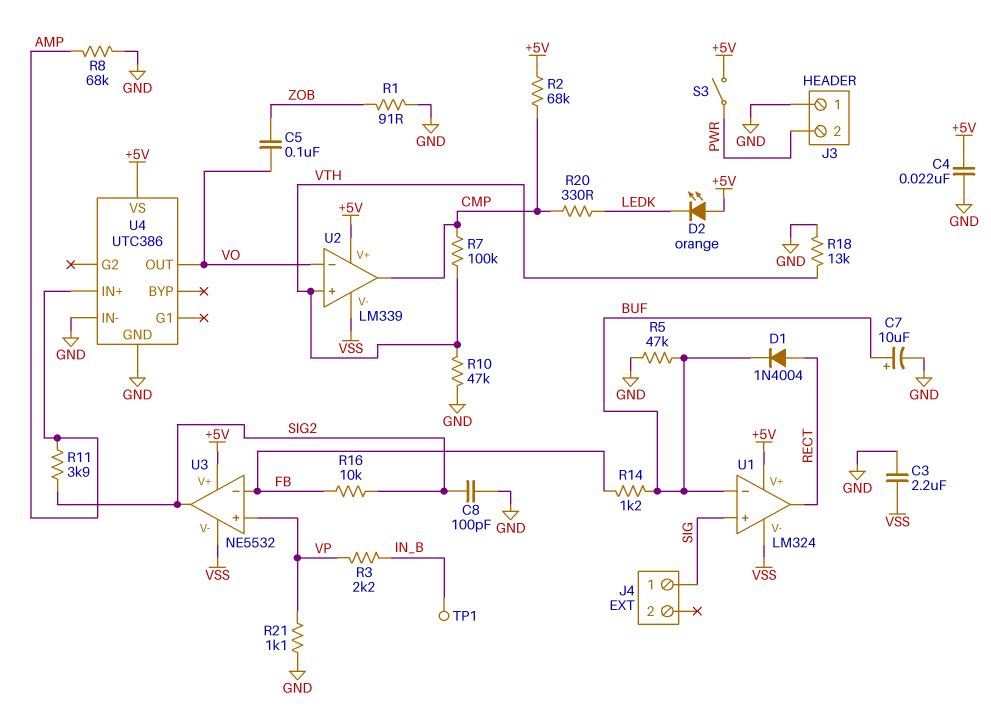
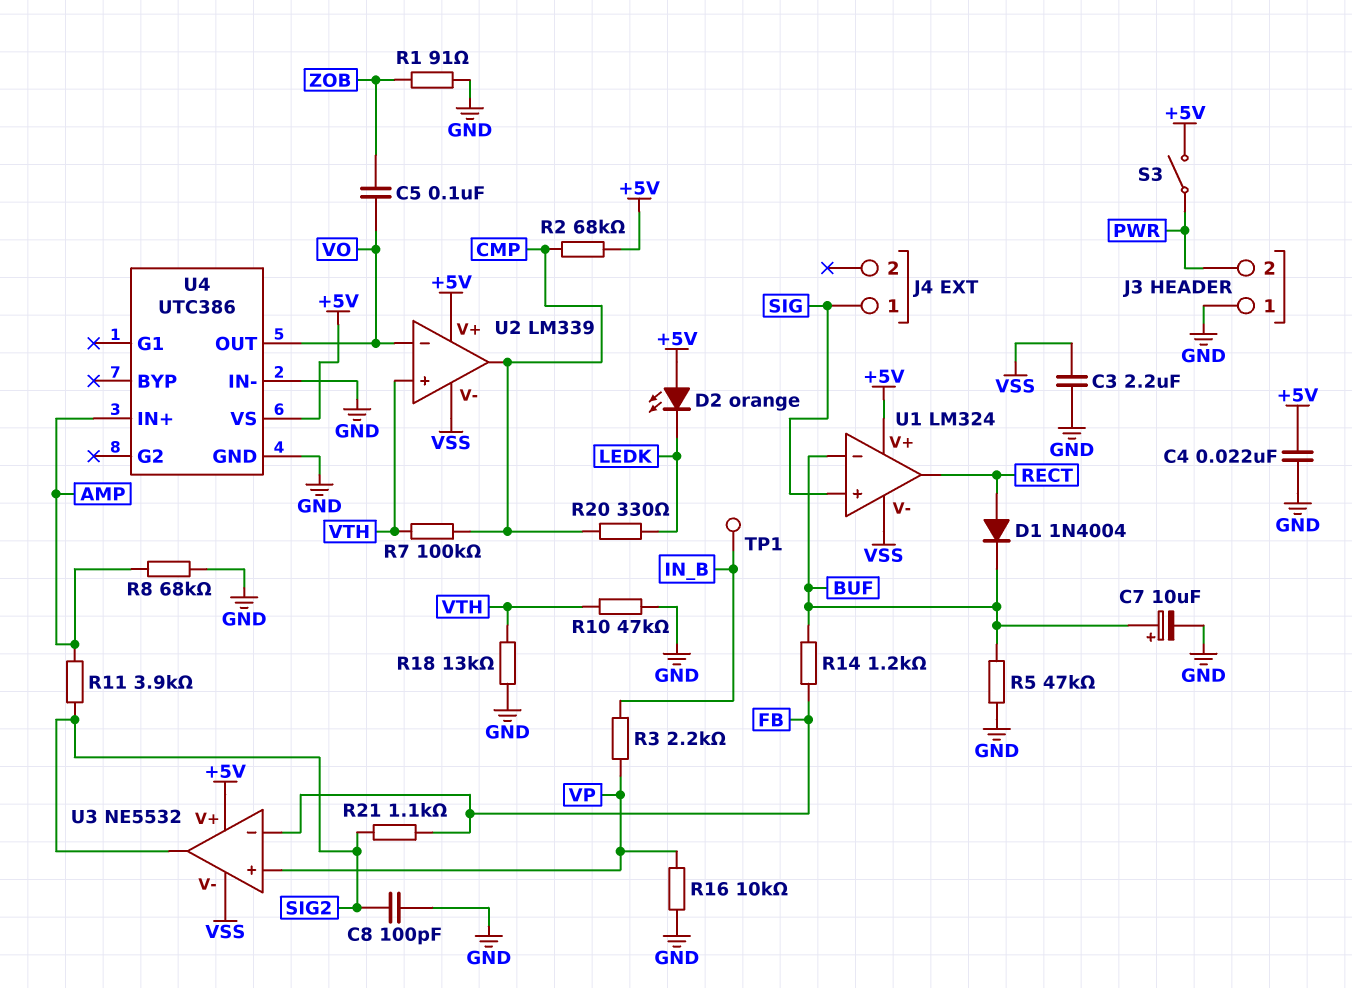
R16: 10k (FB, SIG2) -> 10k (GND, VP)
R21: 1.1k (GND, VP) -> 1.1k (FB, SIG2)

